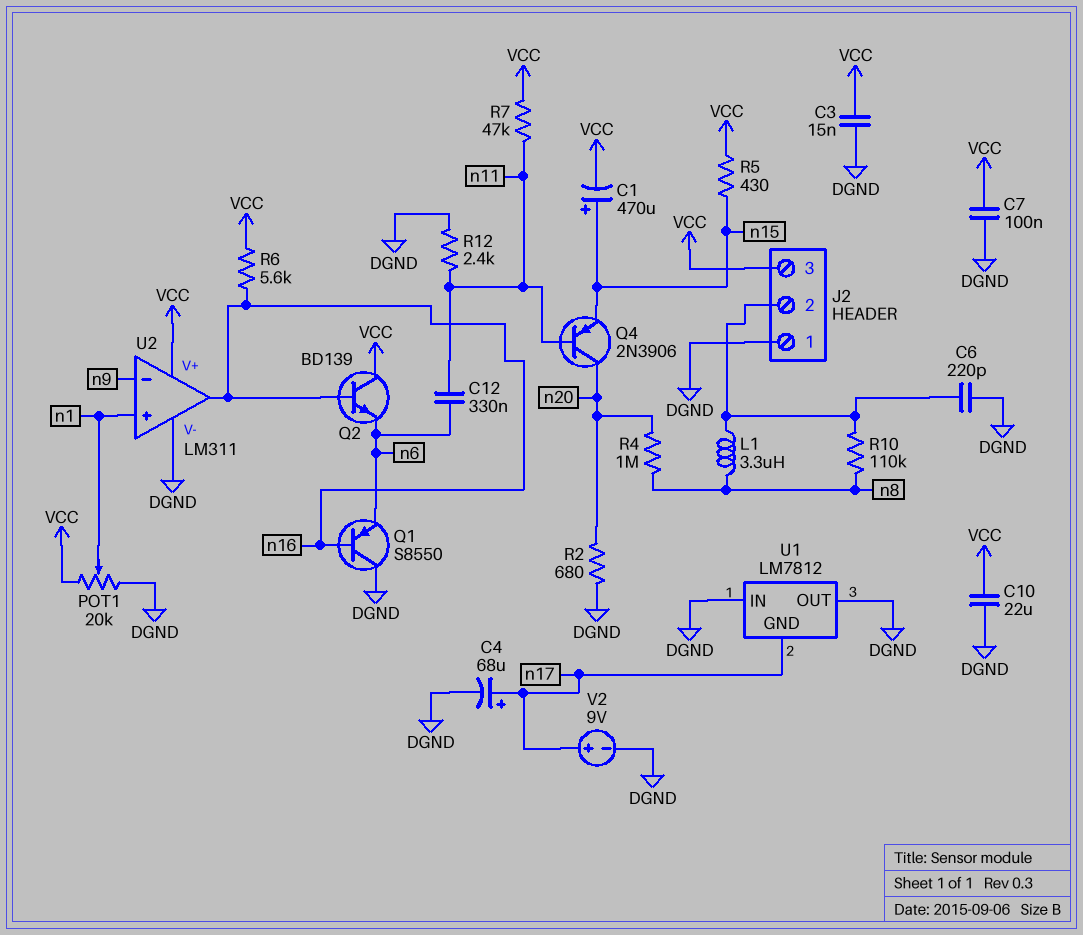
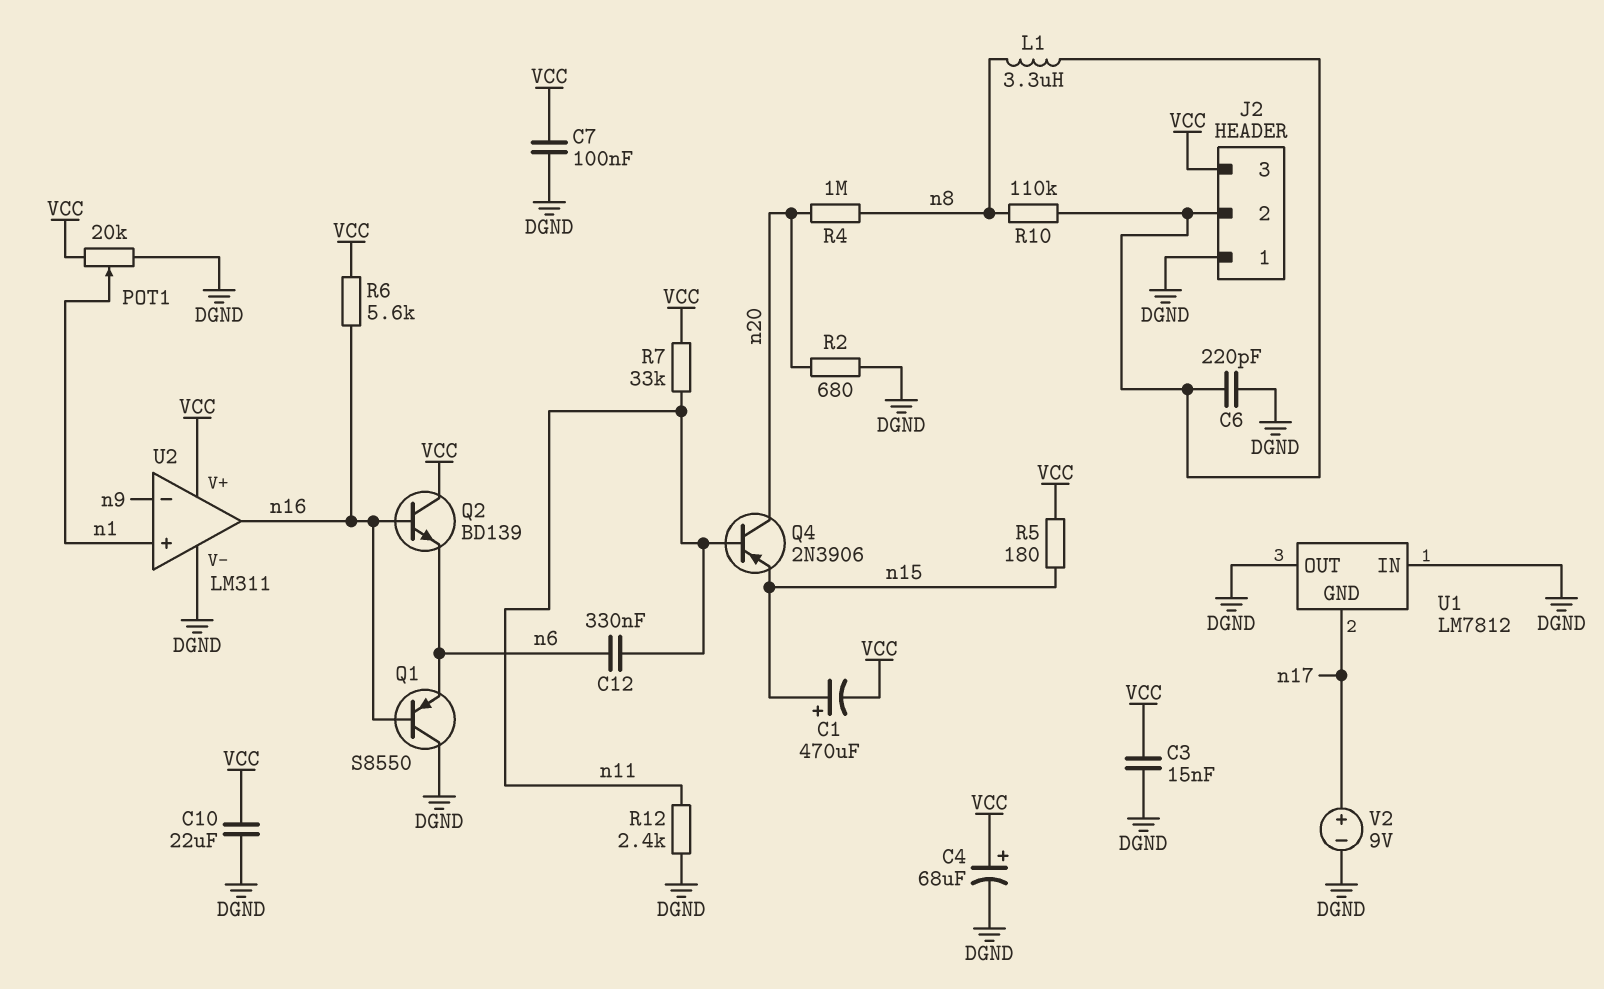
C4: 68uF (plus n17, minus DGND) -> 68uF (plus VCC, minus DGND)
R5: 430 (VCC, n15) -> 180 (VCC, n15)
R7: 47k (VCC, n11) -> 33k (VCC, n11)

